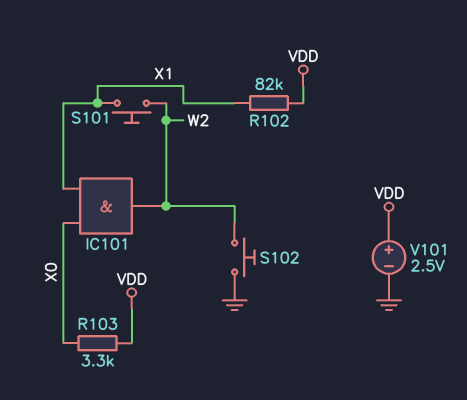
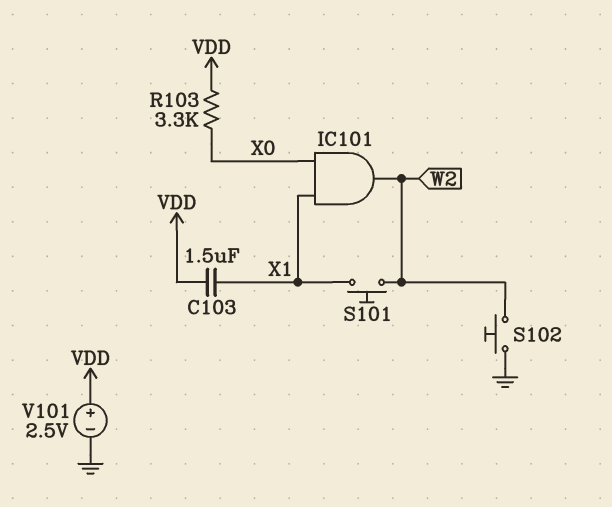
C103: none -> 1.5uF (VDD, X1)
R102: 82k (VDD, X1) -> none

